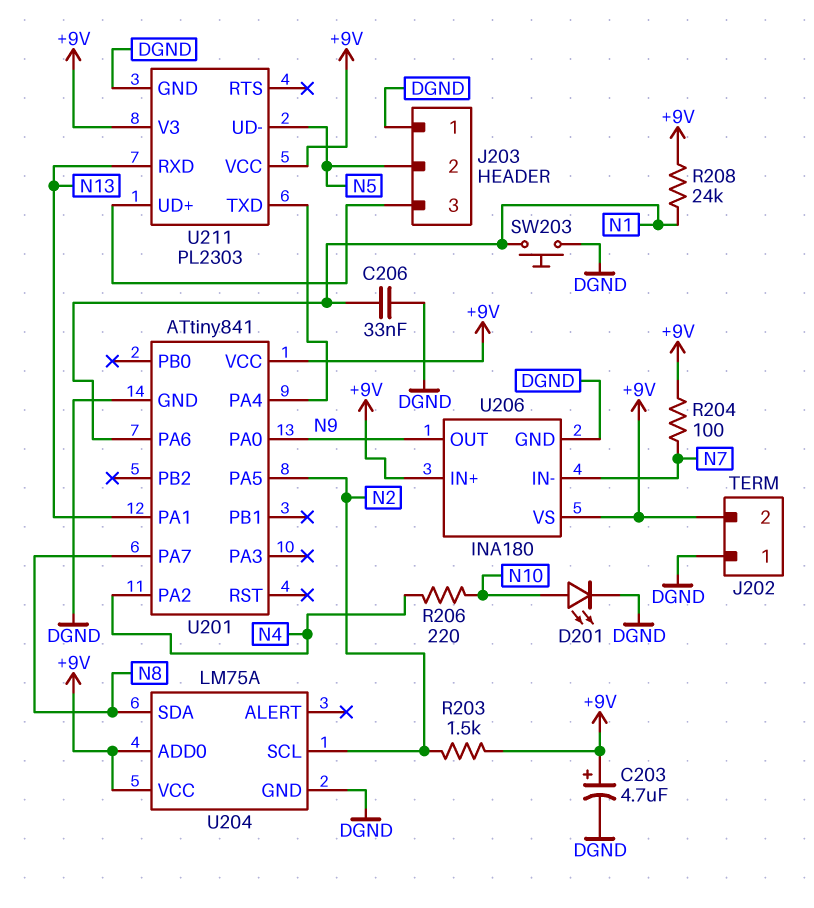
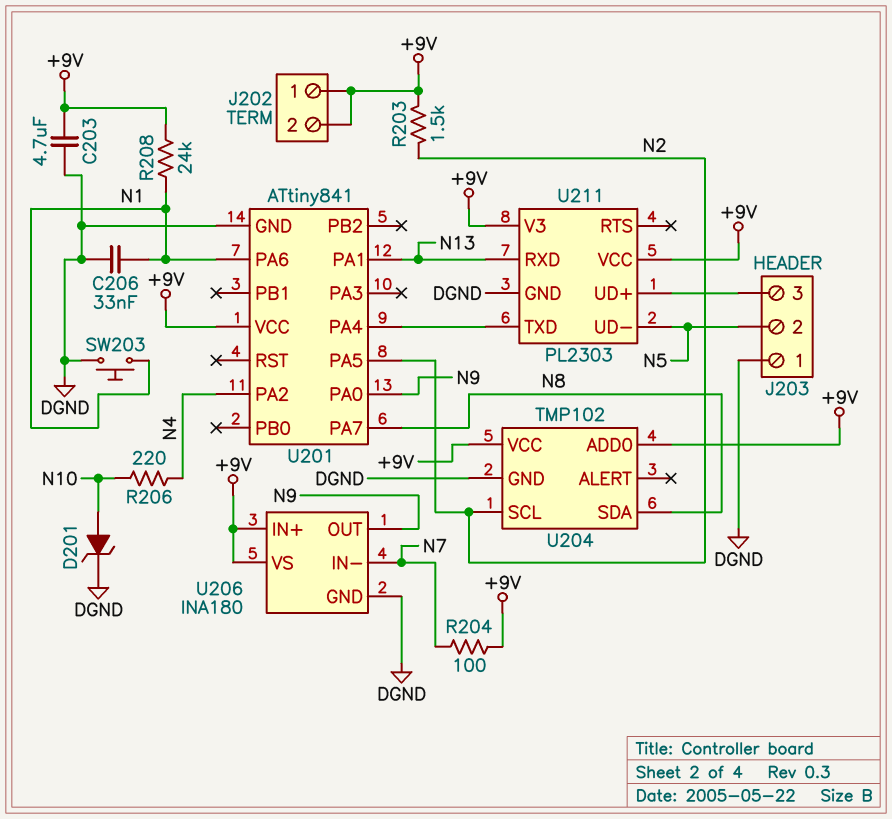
C203: 4.7uF (plus +9V, minus DGND) -> 4.7uF (+9V, DGND)
D201: LED (A N10, K DGND) -> zener (A N10, K DGND)
J202 pin 1: DGND -> +9V
U204: LM75A -> TMP102

